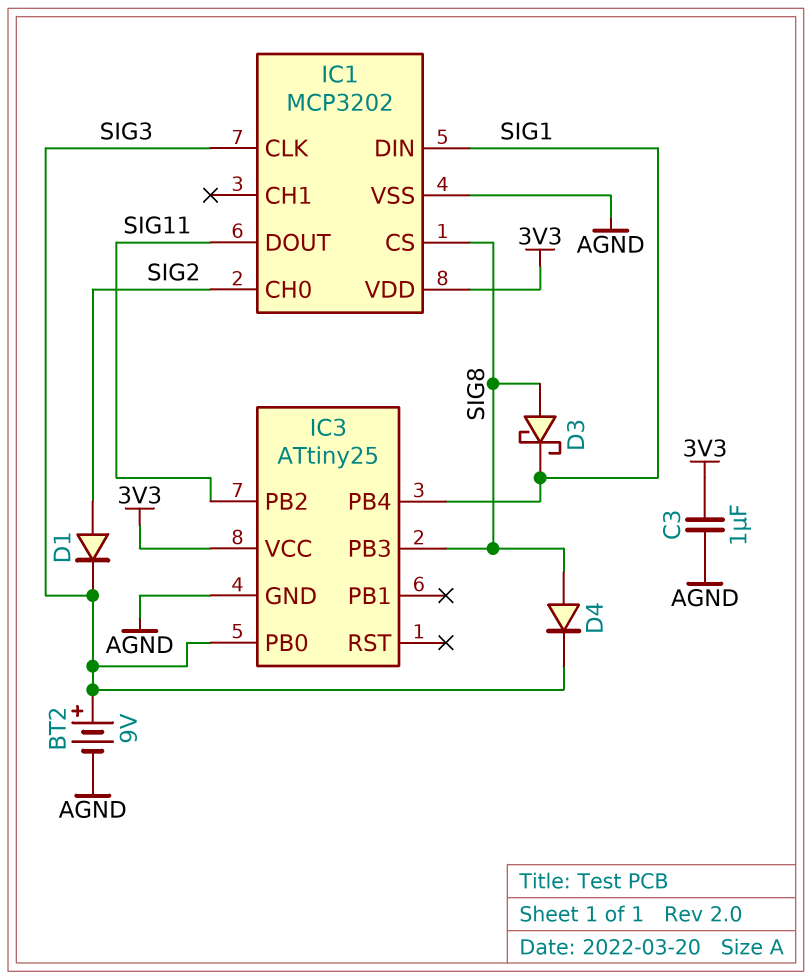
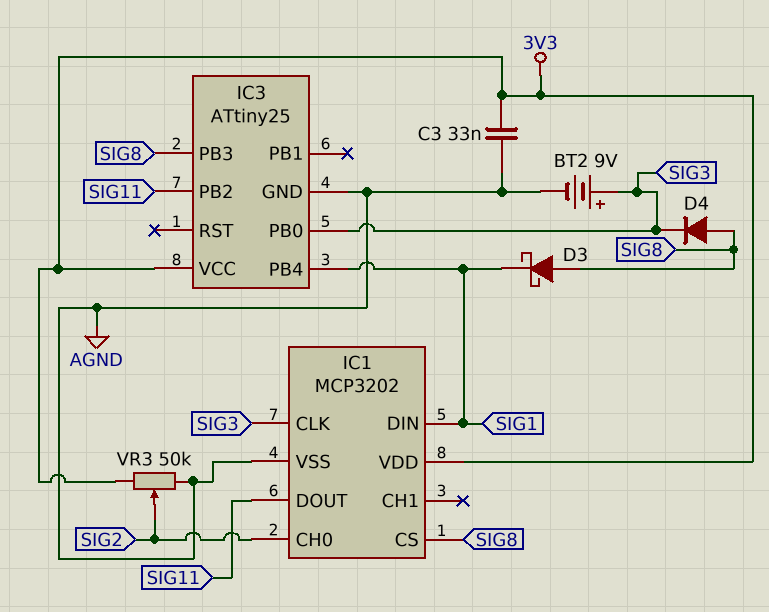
C3: 1uF (3V3, AGND) -> 33nF (3V3, AGND)
D1: diode (A SIG2, K SIG3) -> none
VR3: none -> 50k (3V3, AGND, wiper SIG2)

